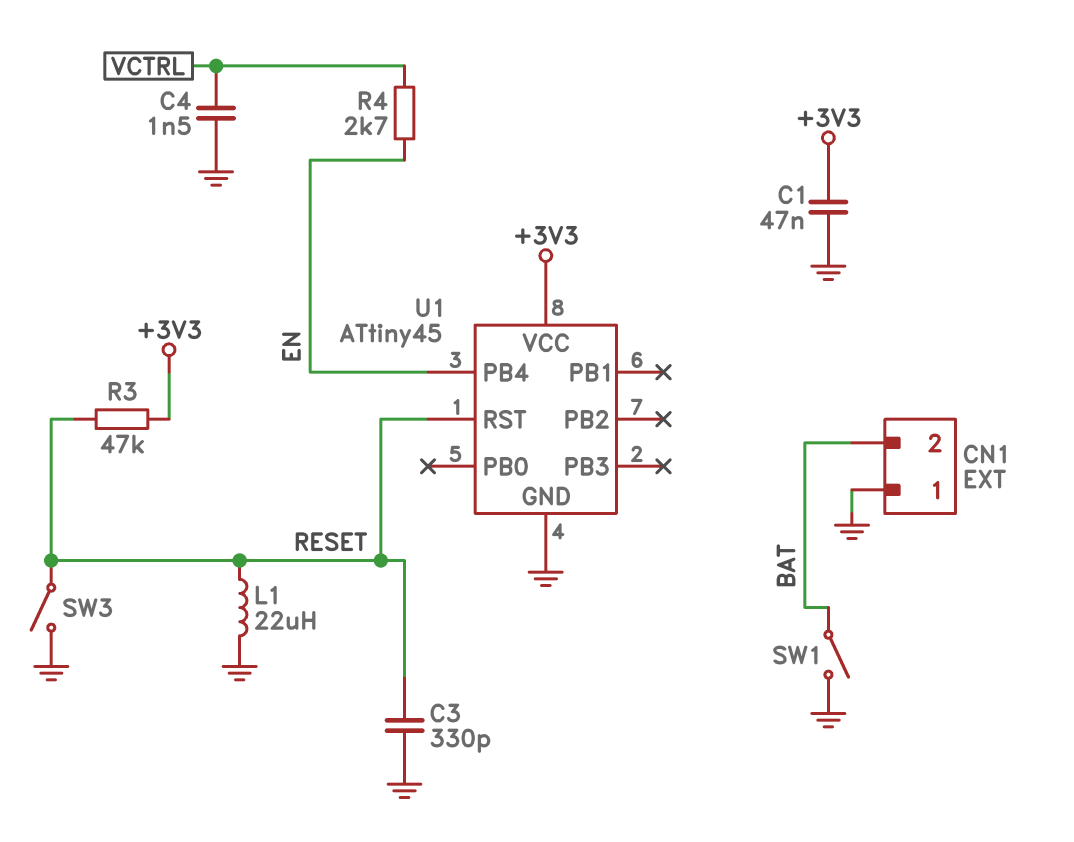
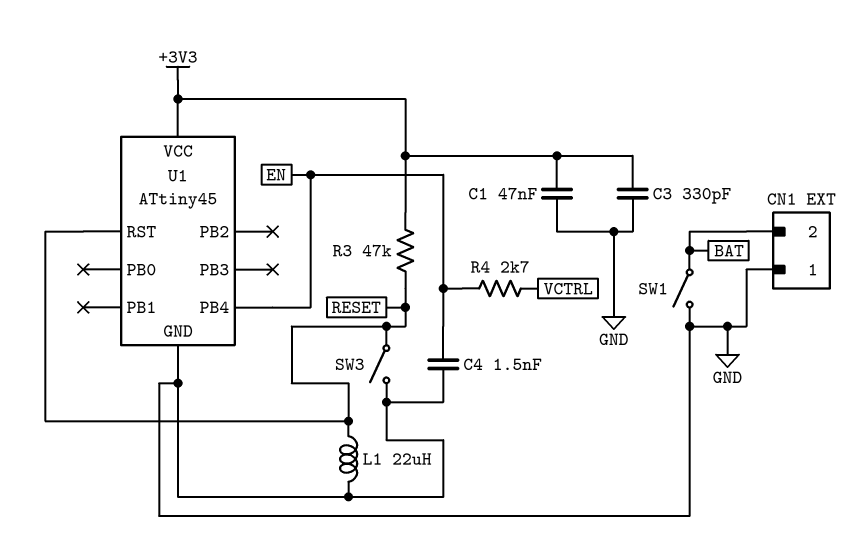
C3: 330pF (GND, RESET) -> 330pF (+3V3, GND)
C4: 1.5nF (GND, VCTRL) -> 1.5nF (EN, GND)

